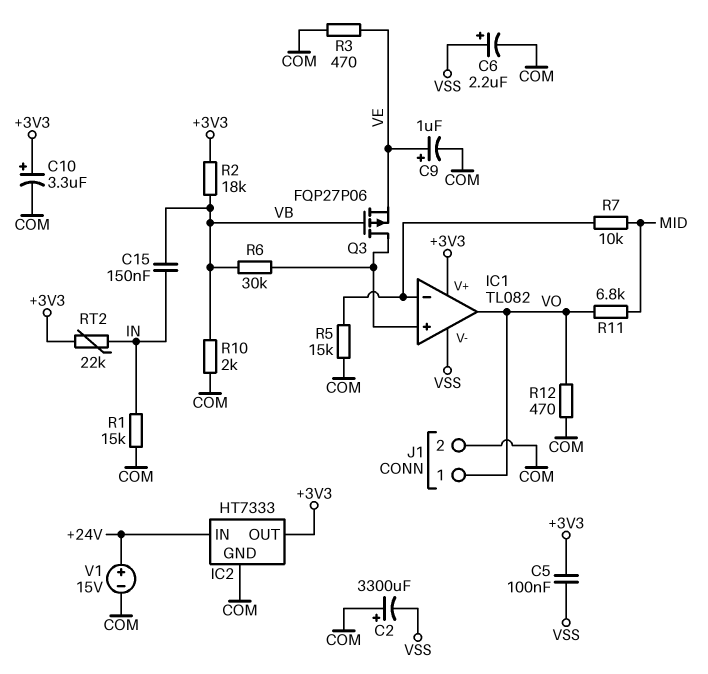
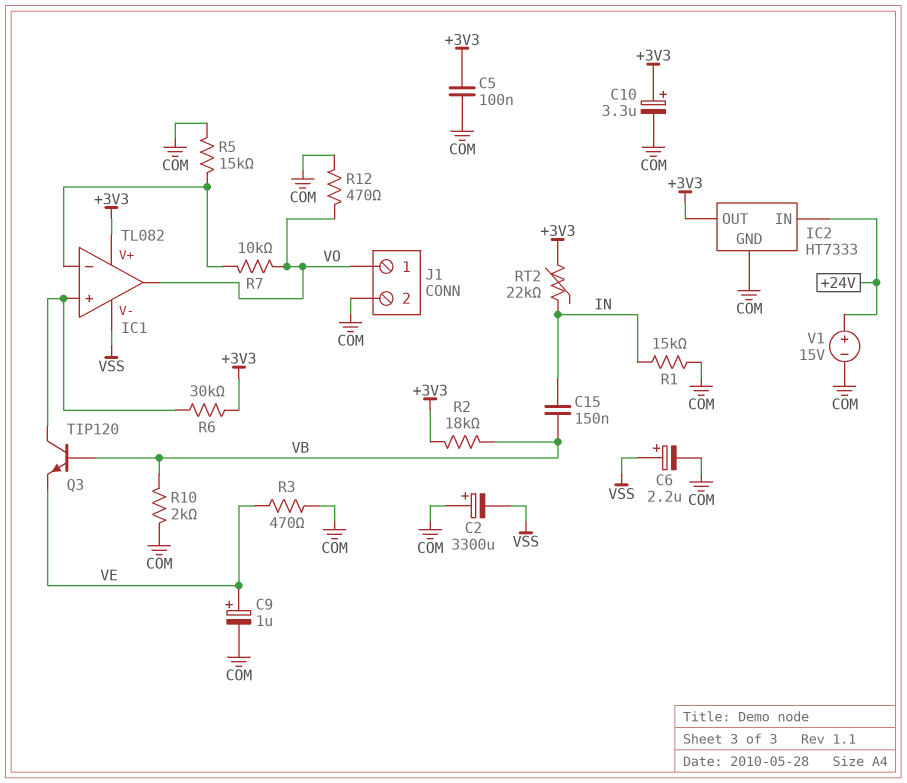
C5: 100nF (+3V3, VSS) -> 100nF (+3V3, COM)
Q3: PMOS FQP27P06 (G VB, D IC1/in+, S VE) -> NPN TIP120 (B VB, C IC1/in+, E VE)
R6: 30k (IC1/in+, VB) -> 30k (+3V3, IC1/in+)
R7: 10k (IC1/in-, MID) -> 10k (IC1/in-, VO)
R11: 6.8k (MID, VO) -> none

